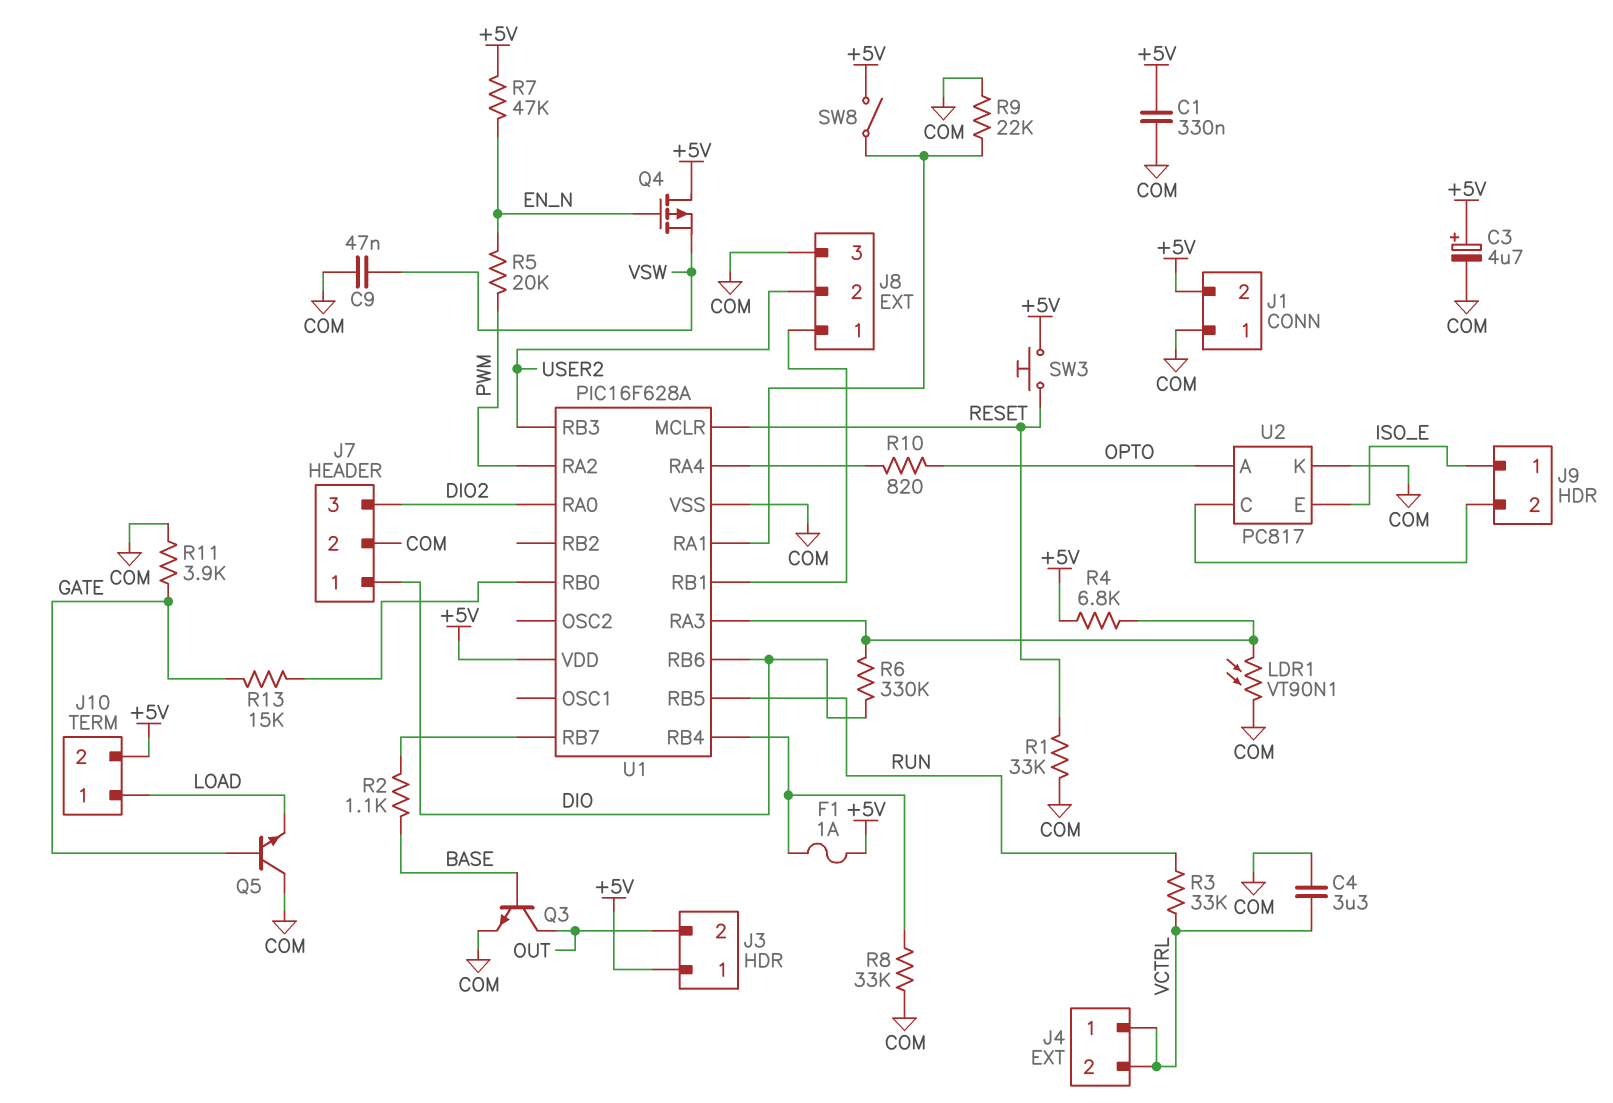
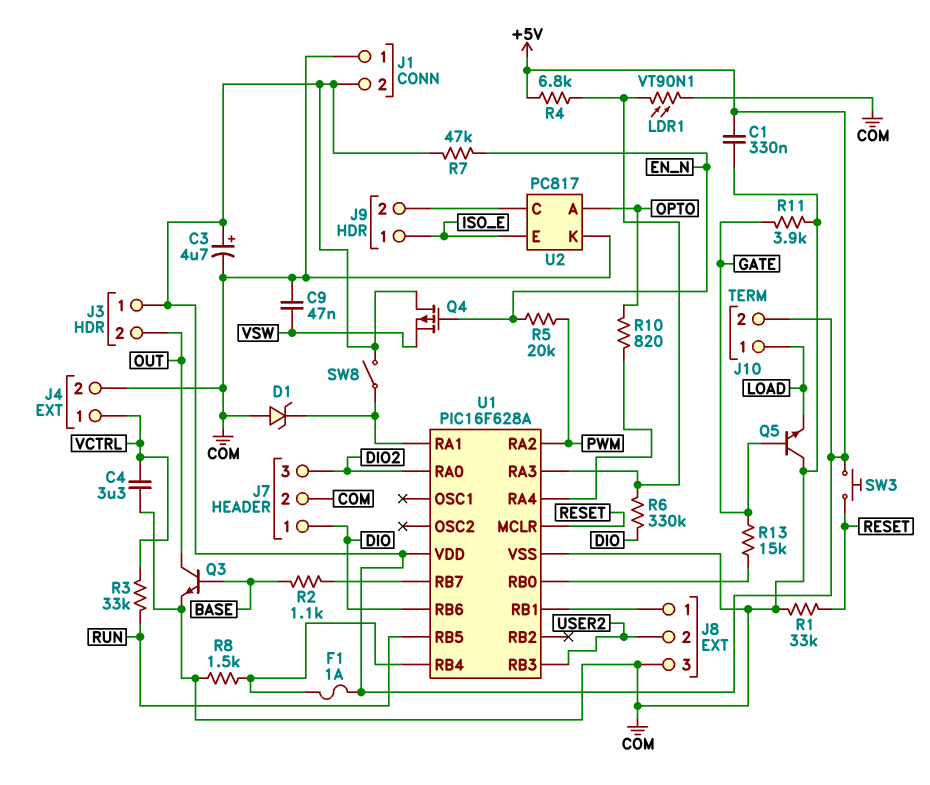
D1: none -> zener (A COM, K U1/RA1)
J4 pin 2: VCTRL -> COM
R8: 33k (COM, U1/RB4) -> 1.5k (COM, U1/RB4)
R9: 22k (COM, U1/RA1) -> none

